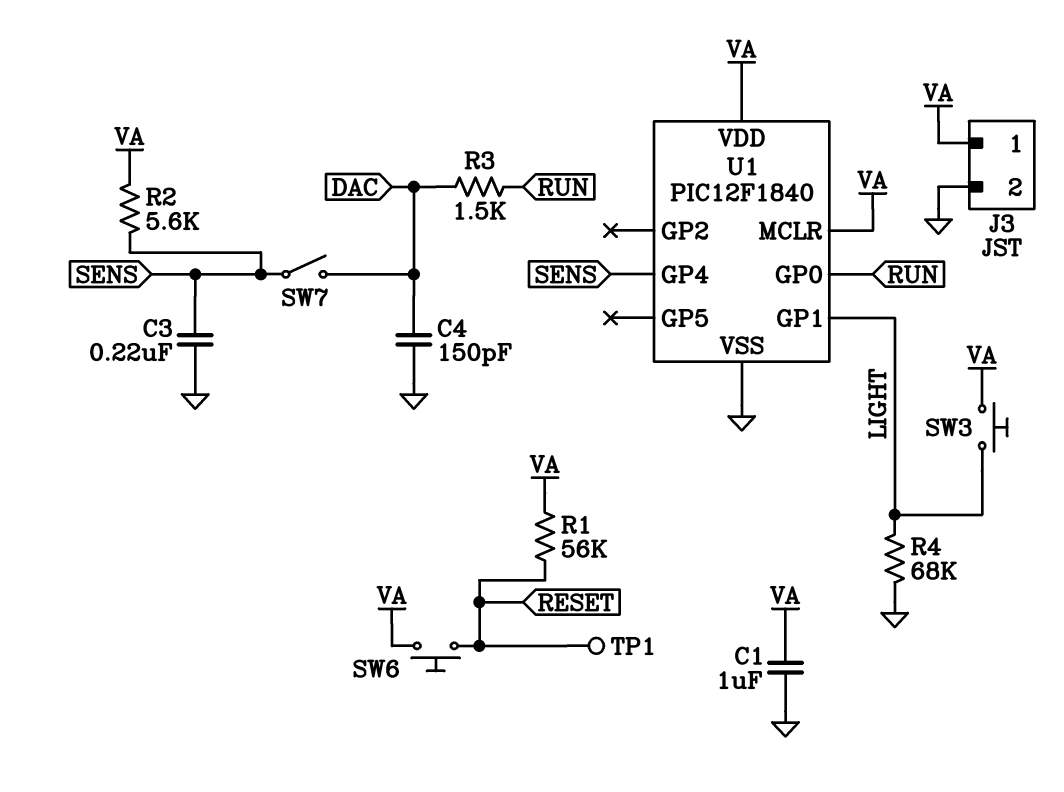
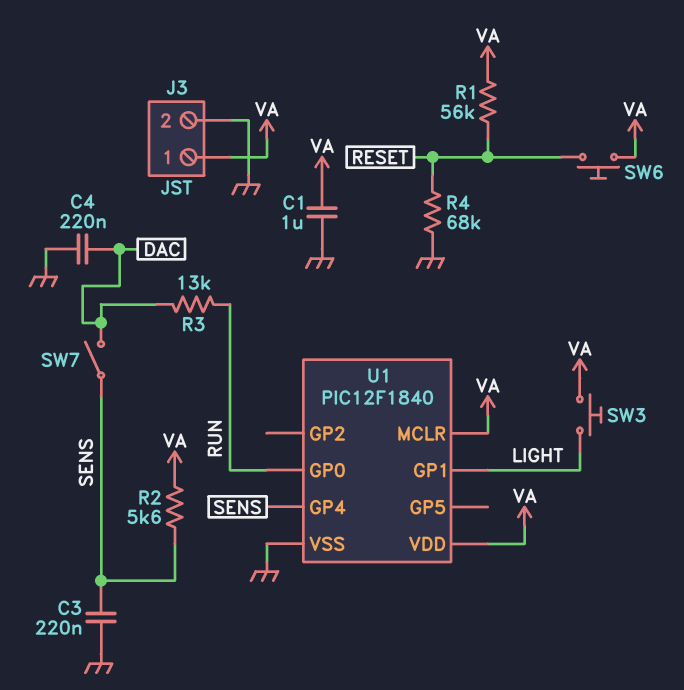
C4: 150pF (DAC, GND) -> 220nF (DAC, GND)
R3: 1.5k (DAC, RUN) -> 13k (DAC, RUN)
R4: 68k (GND, LIGHT) -> 68k (GND, RESET)
TP1: test point (RESET) -> none

